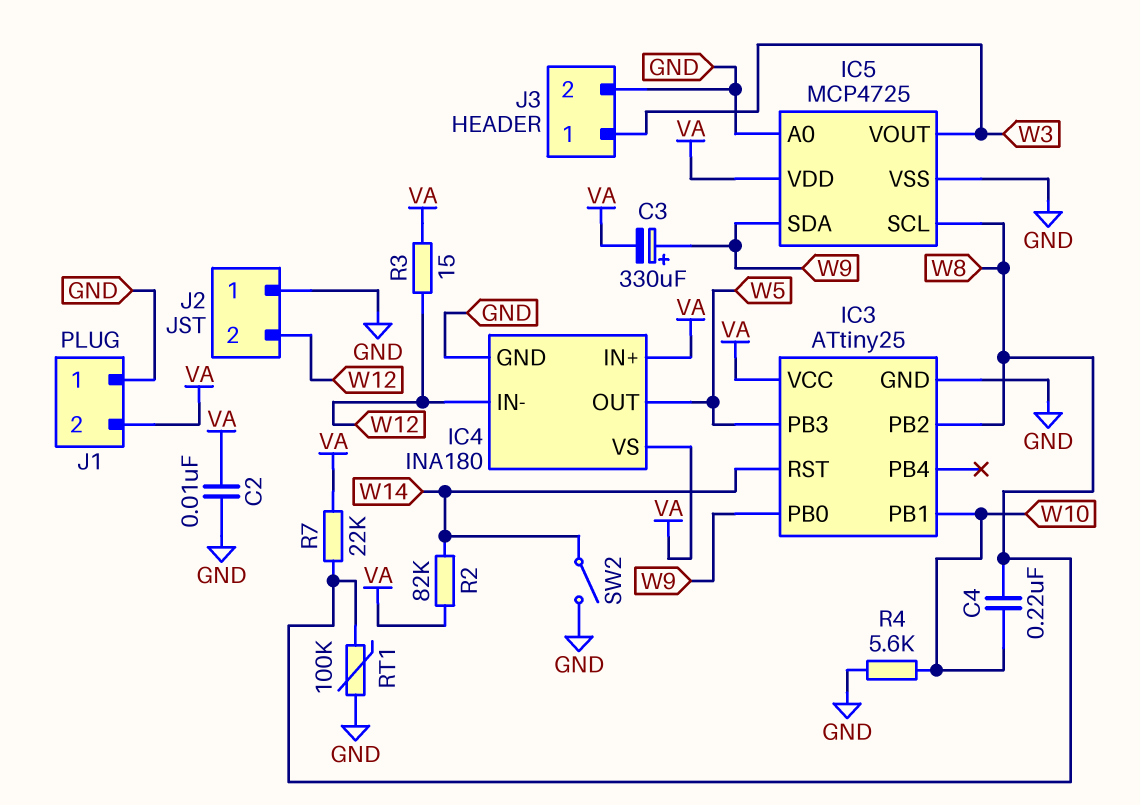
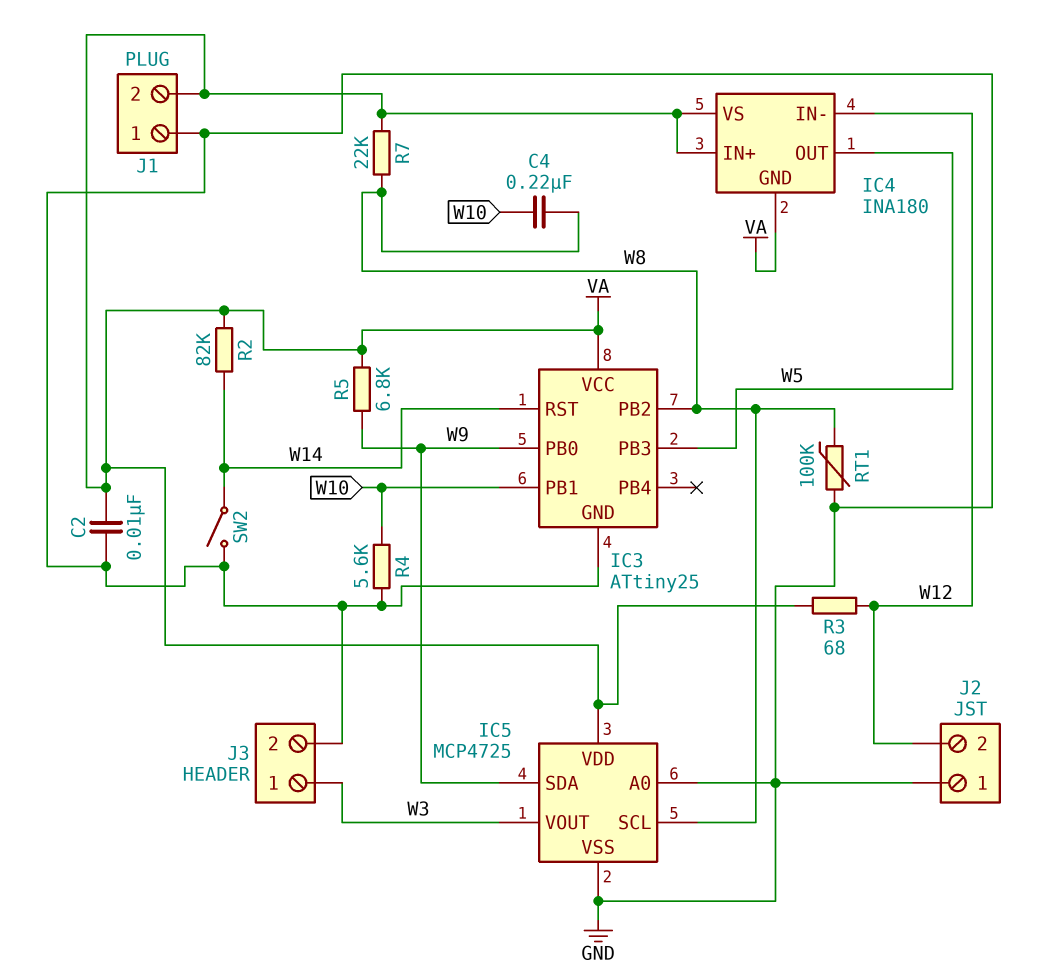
C3: 330uF (plus W9, minus VA) -> none
IC4 pin GND: GND -> VA
R3: 15 (VA, W12) -> 68 (VA, W12)
R5: none -> 6.8k (VA, W9)

